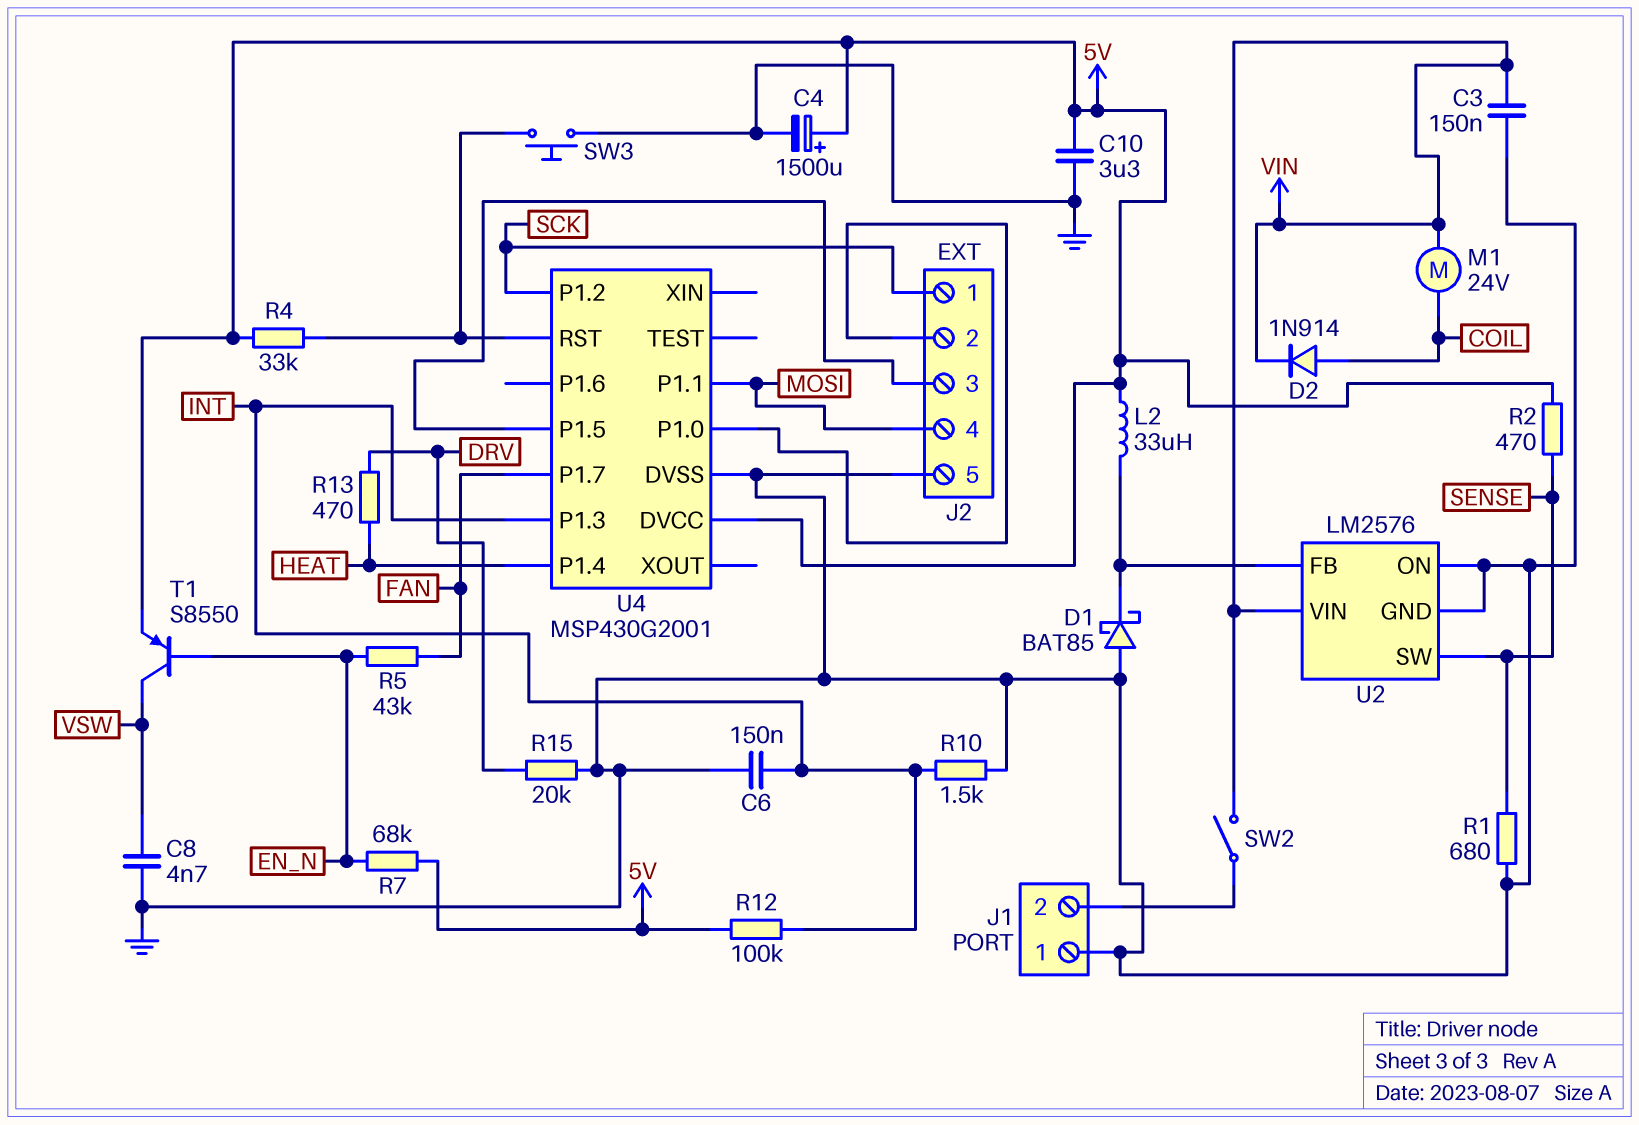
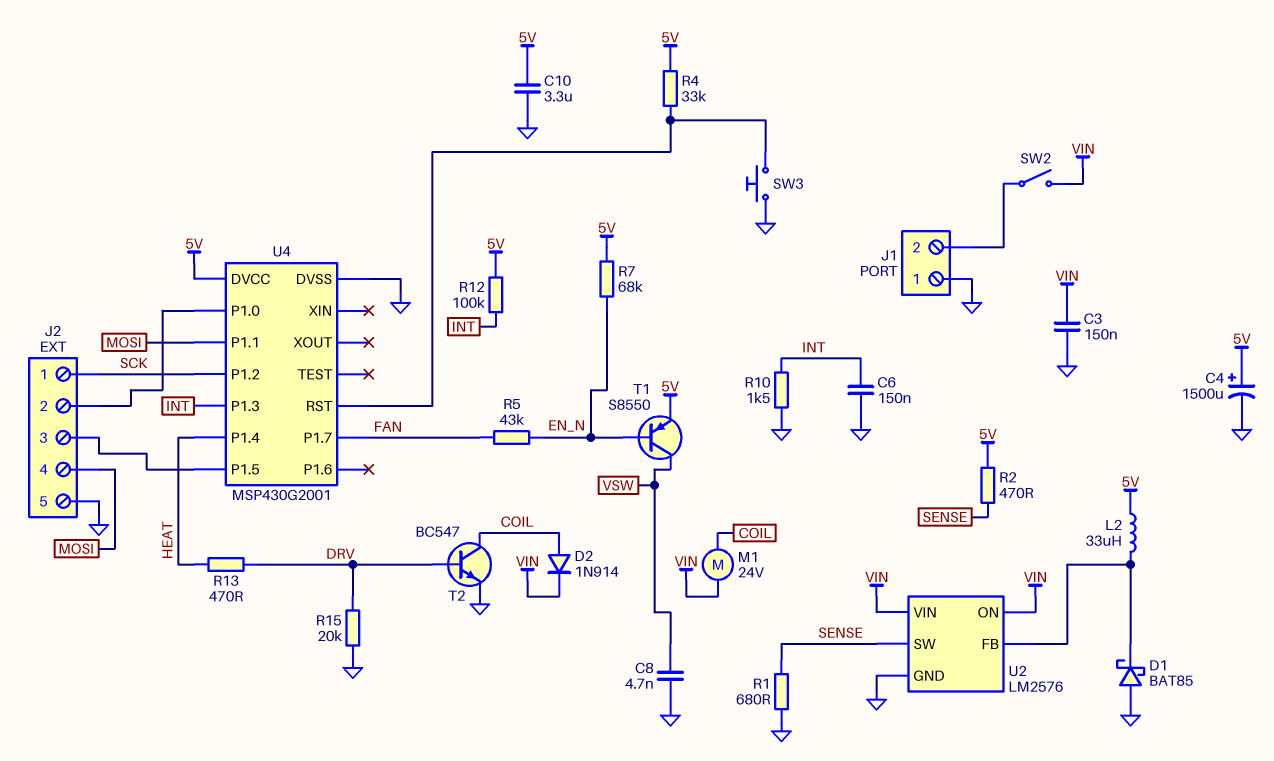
T2: none -> NPN BC547 (B DRV, C COIL, E GND)
U2 pin ON: GND -> VIN

